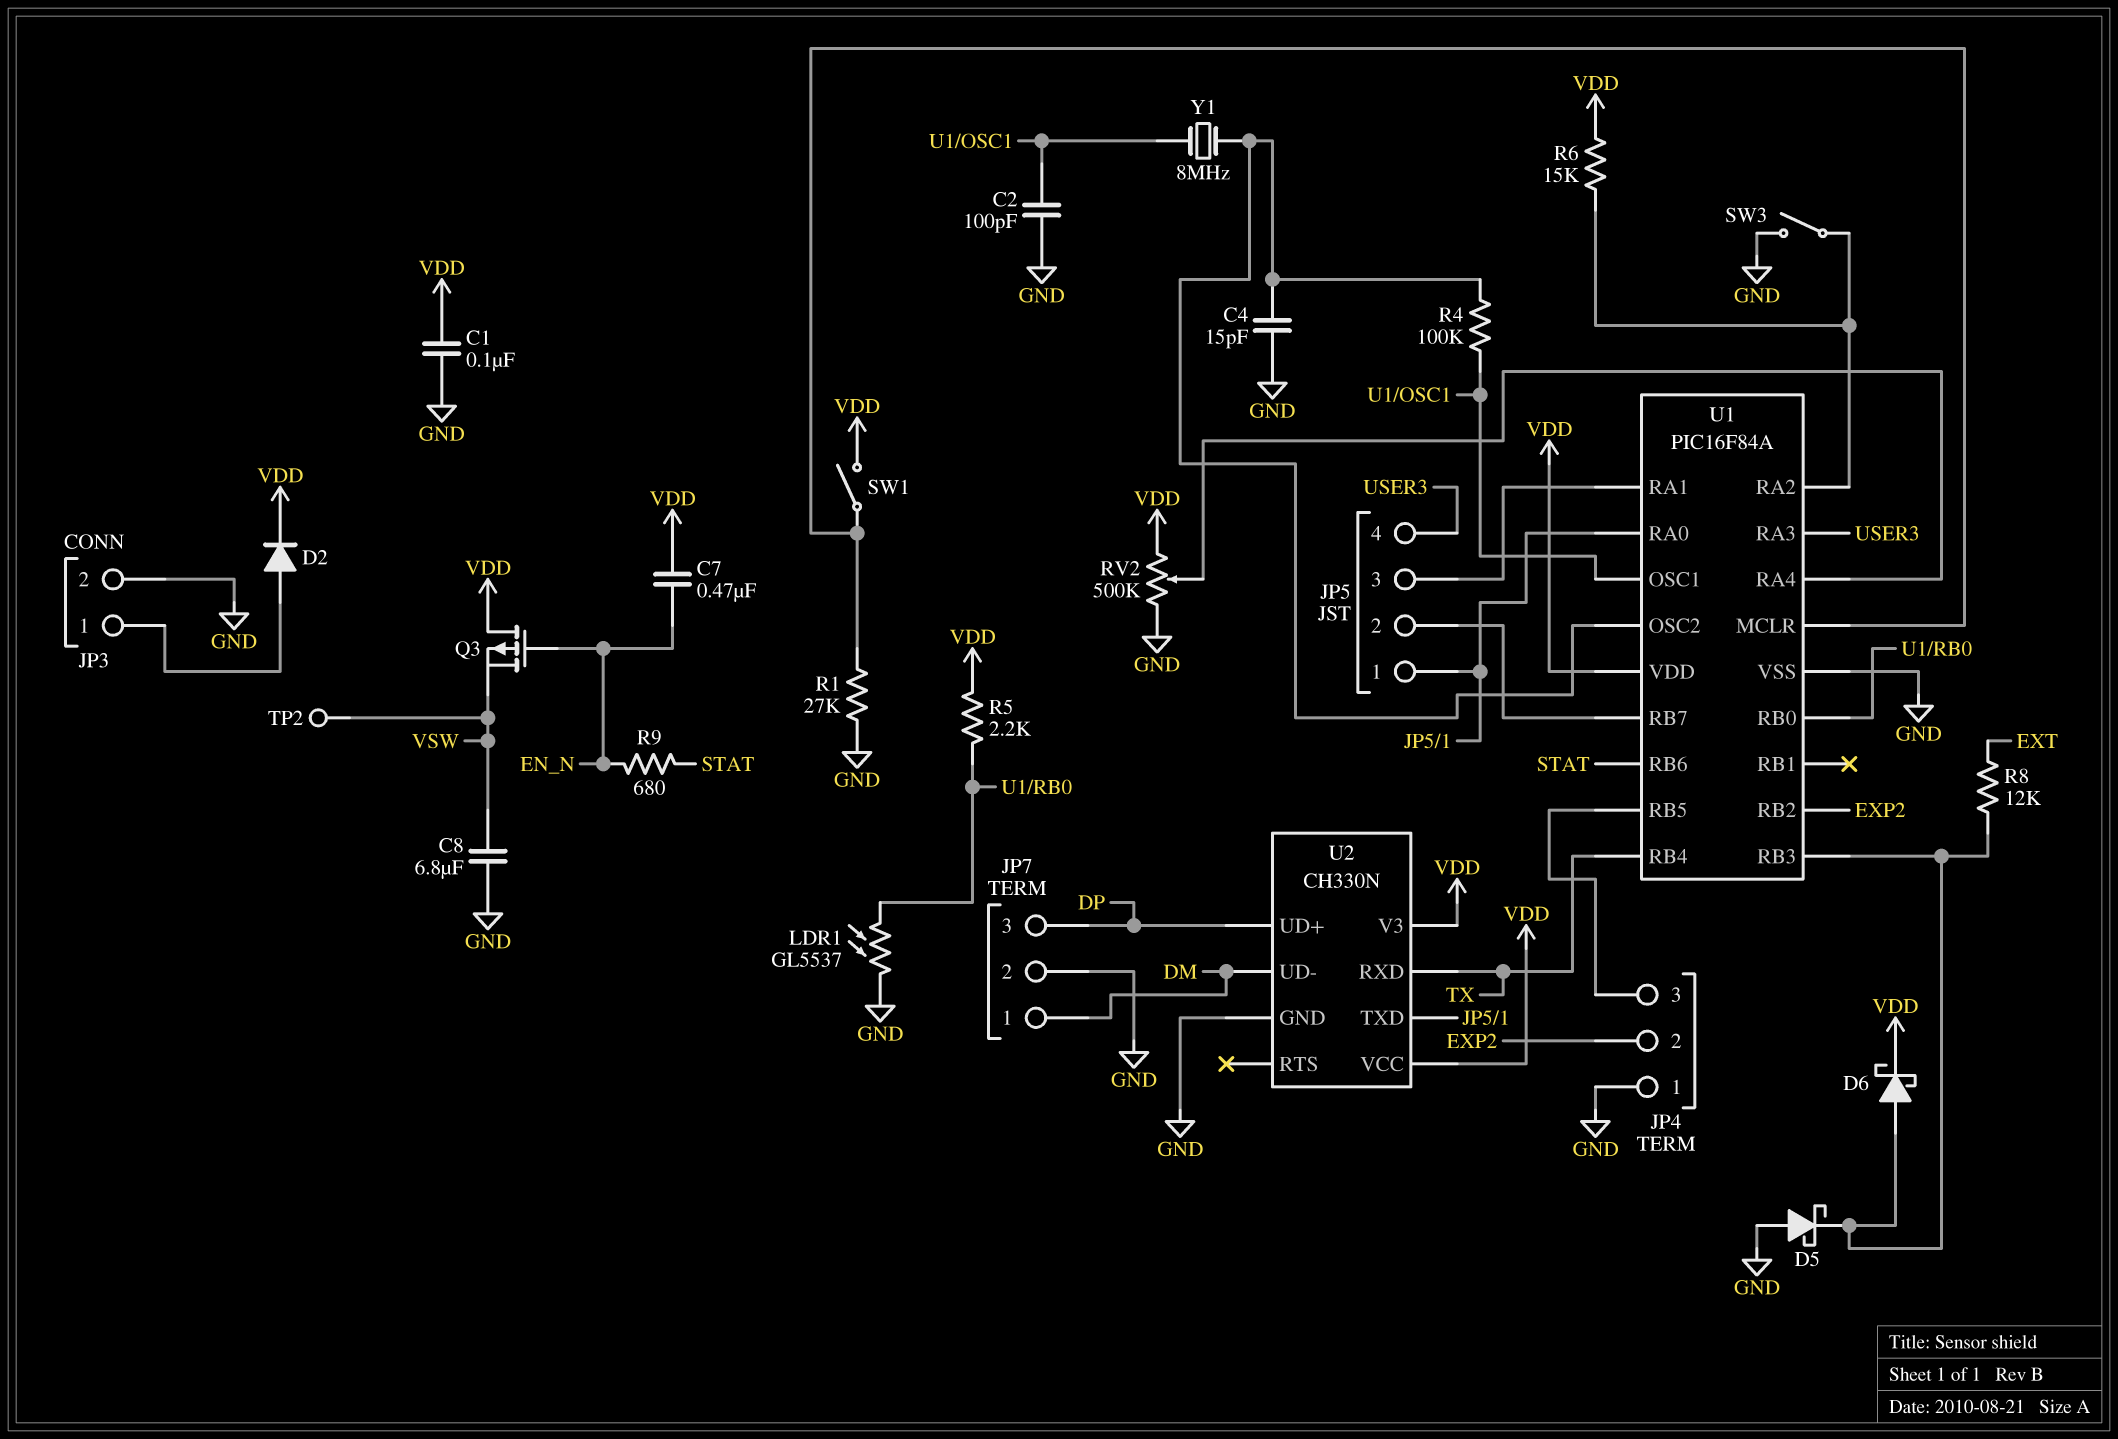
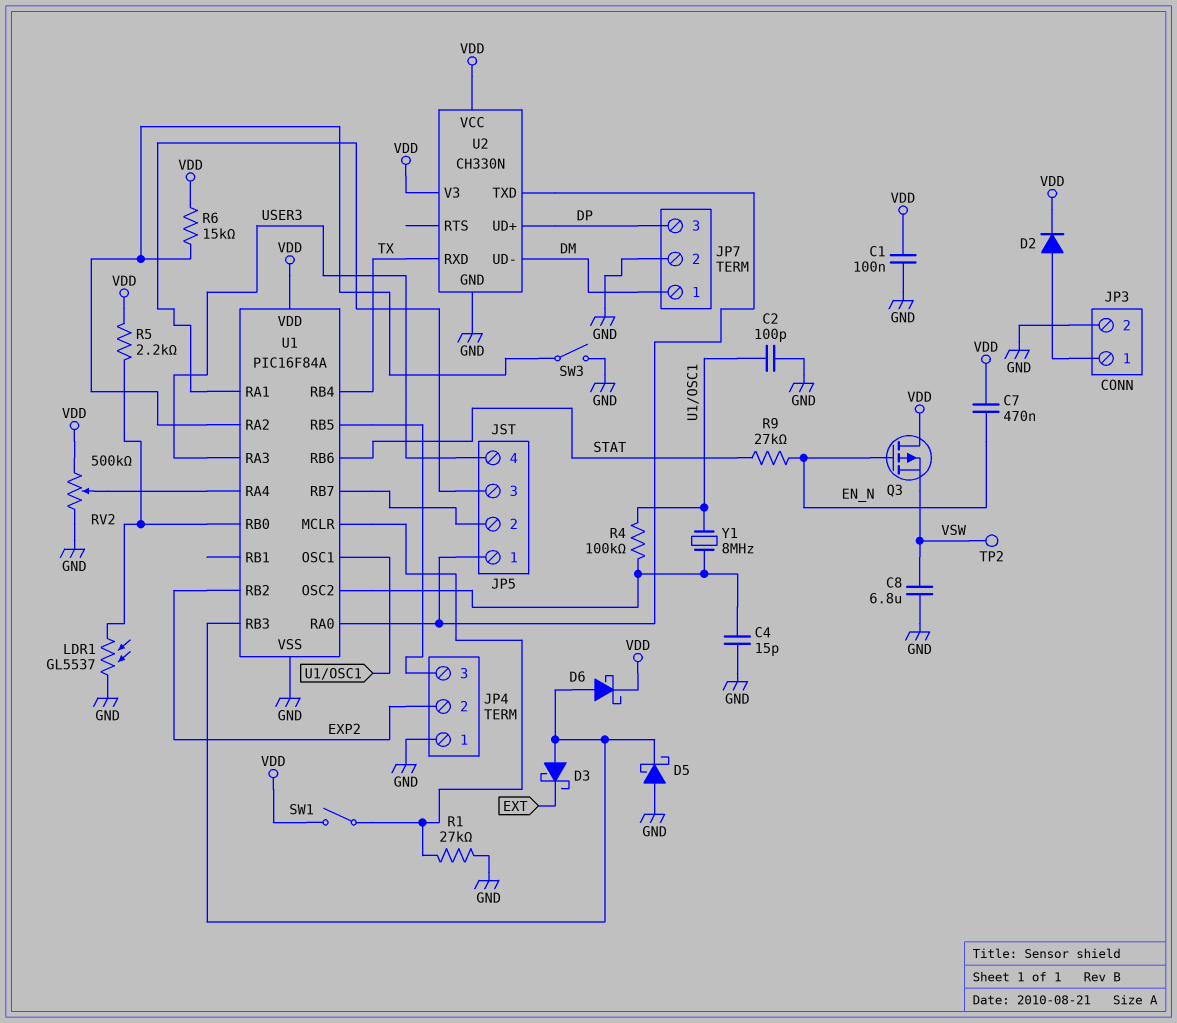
D3: none -> schottky (A U1/RB3, K EXT)
R8: 12k (EXT, U1/RB3) -> none
R9: 680 (EN_N, STAT) -> 27k (EN_N, STAT)

